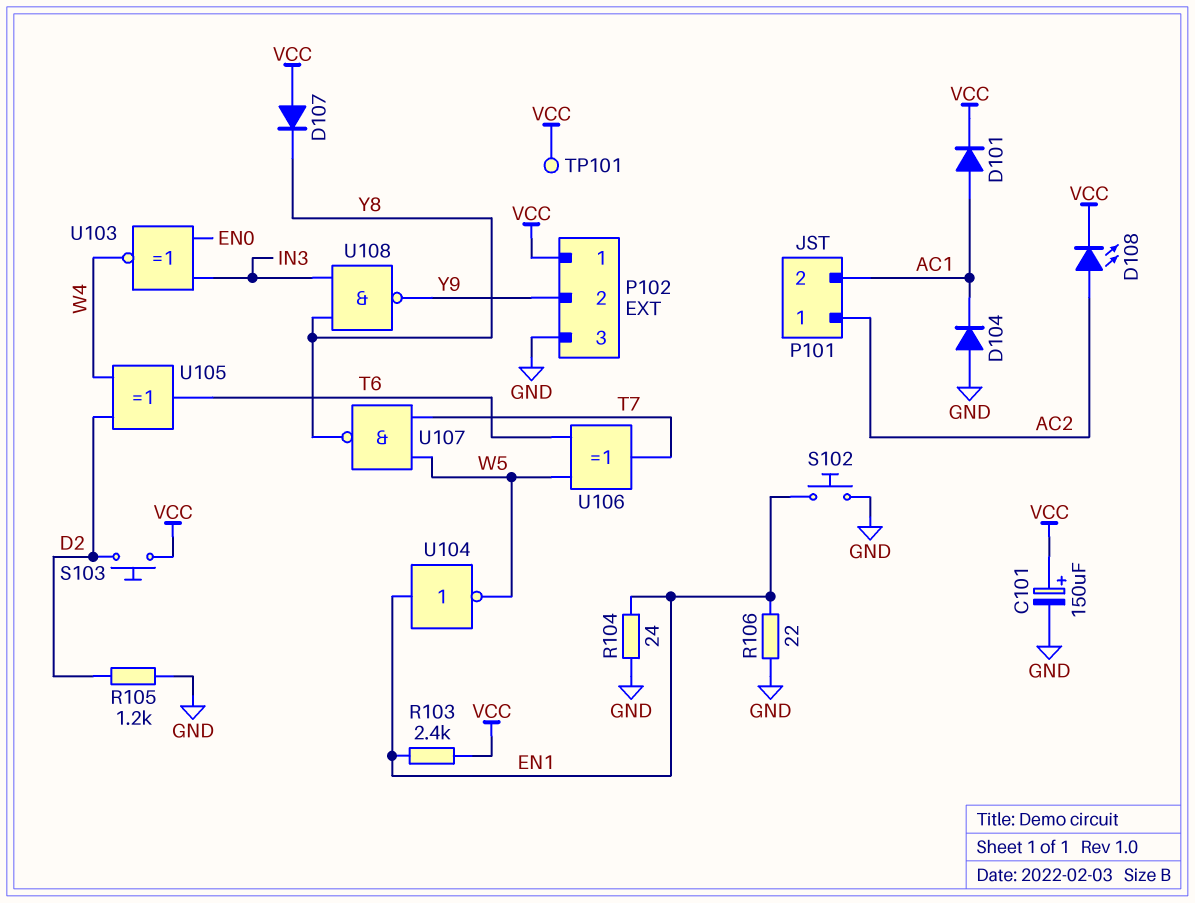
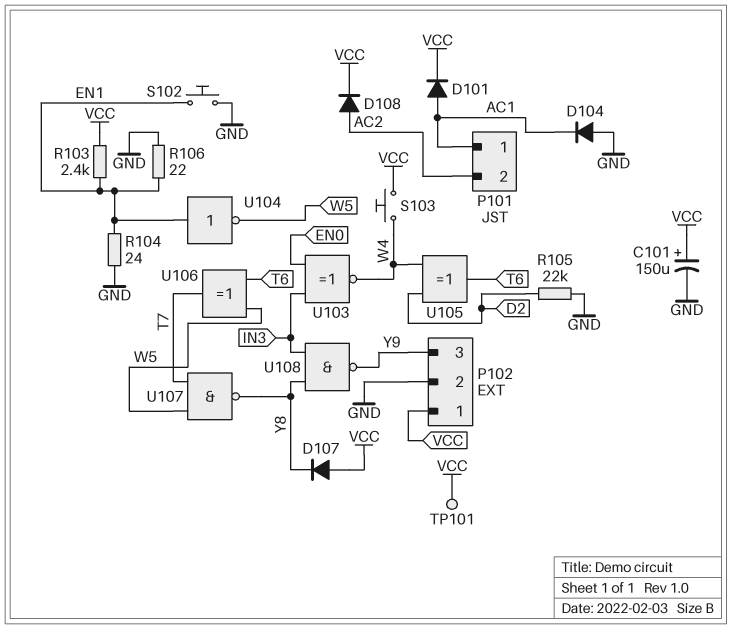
D108: LED (A AC2, K VCC) -> diode (A AC2, K VCC)
P101 pin 1: AC2 -> AC1
P101 pin 2: AC1 -> AC2
P102 pin 2: Y9 -> GND
P102 pin 3: GND -> Y9
R105: 1.2k (D2, GND) -> 22k (D2, GND)
S103: button (D2, VCC) -> button (VCC, W4)

